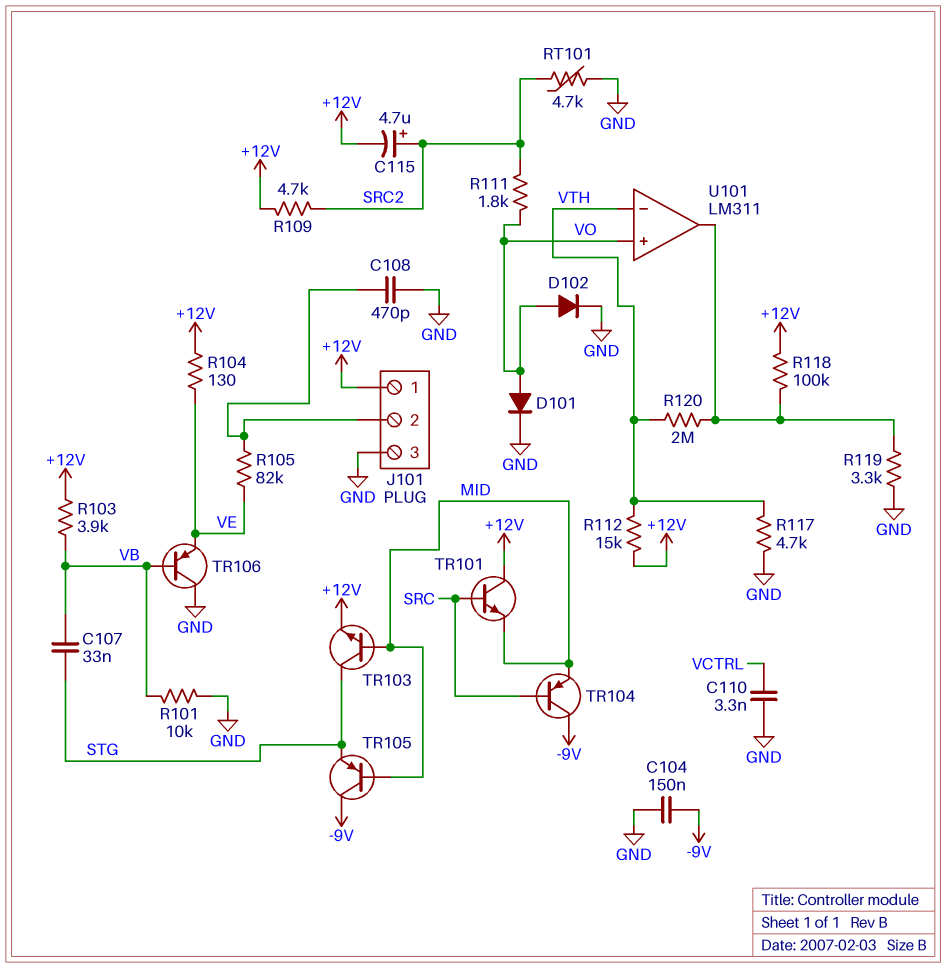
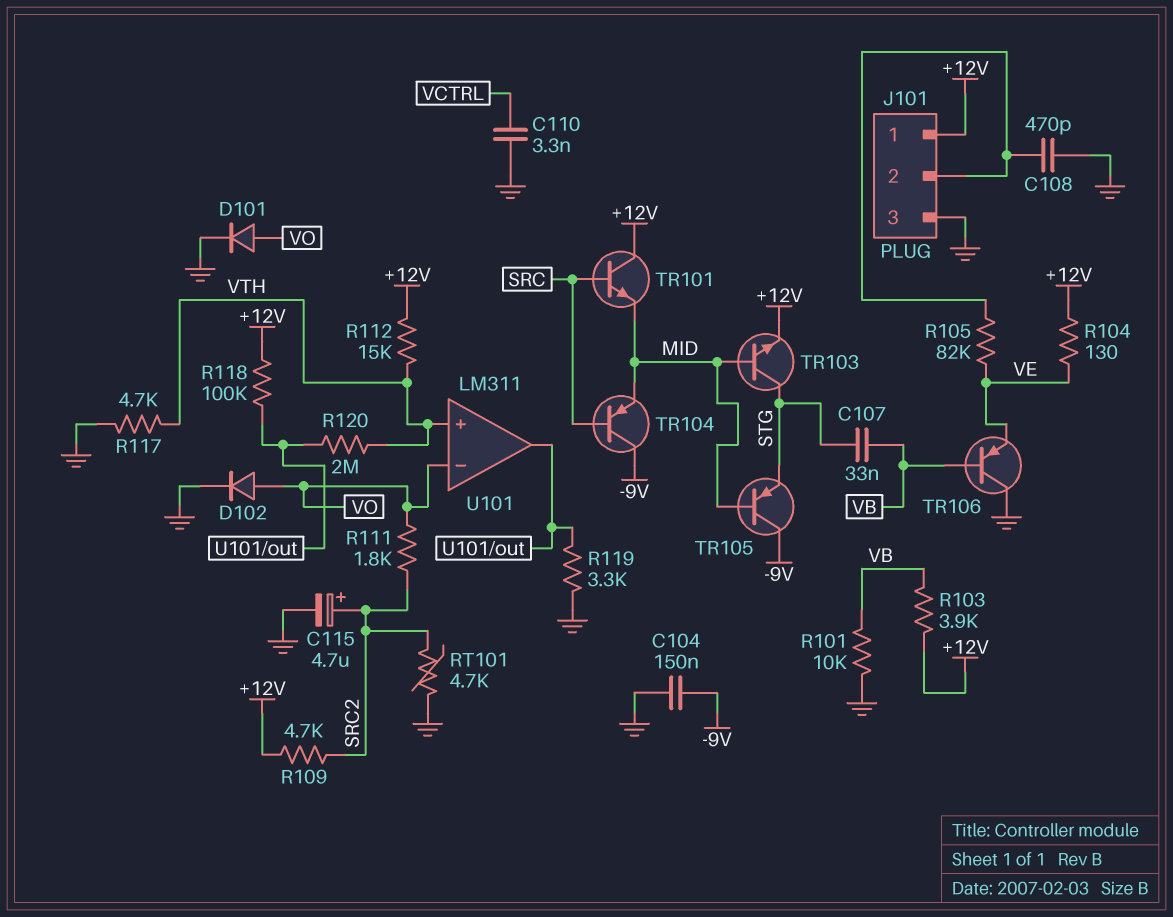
C115: 4.7uF (plus SRC2, minus +12V) -> 4.7uF (plus SRC2, minus GND)
U101 pin in+: VO -> VTH
U101 pin in-: VTH -> VO

